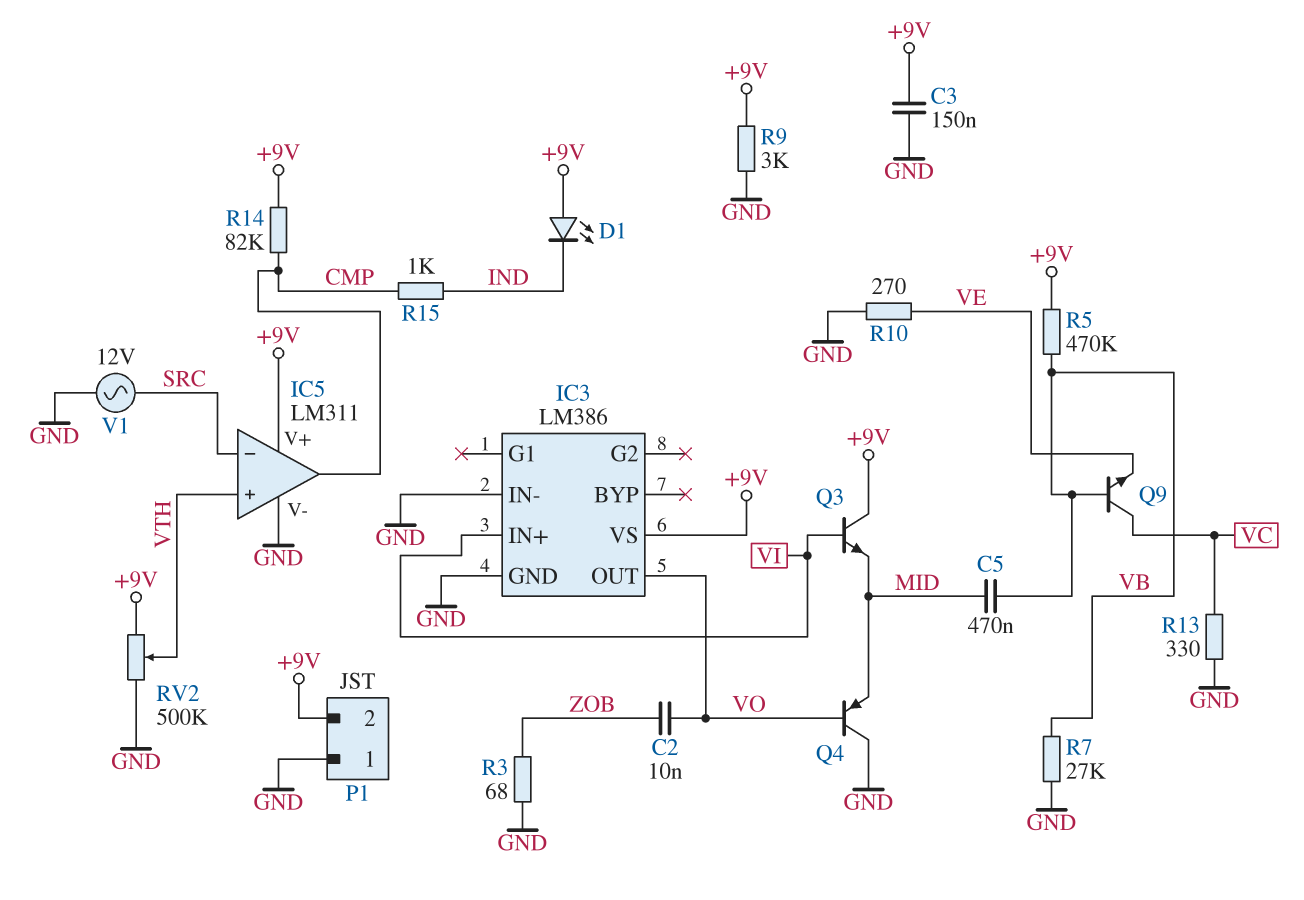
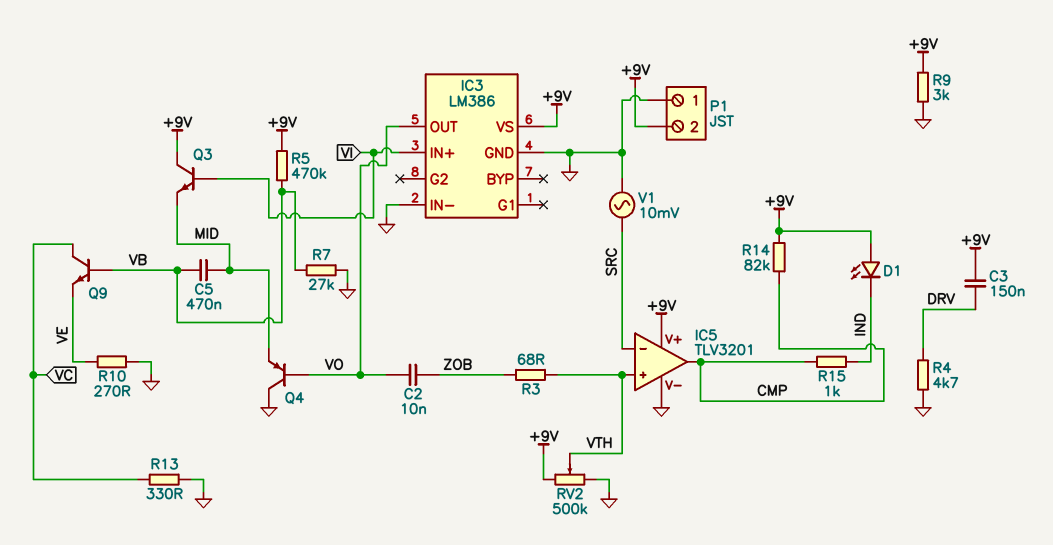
C3: 150nF (+9V, GND) -> 150nF (+9V, DRV)
IC5: LM311 -> TLV3201
R3: 68 (GND, ZOB) -> 68 (VTH, ZOB)
R4: none -> 4.7k (DRV, GND)
V1: AC 12V (GND, SRC) -> AC 10mV (GND, SRC)

